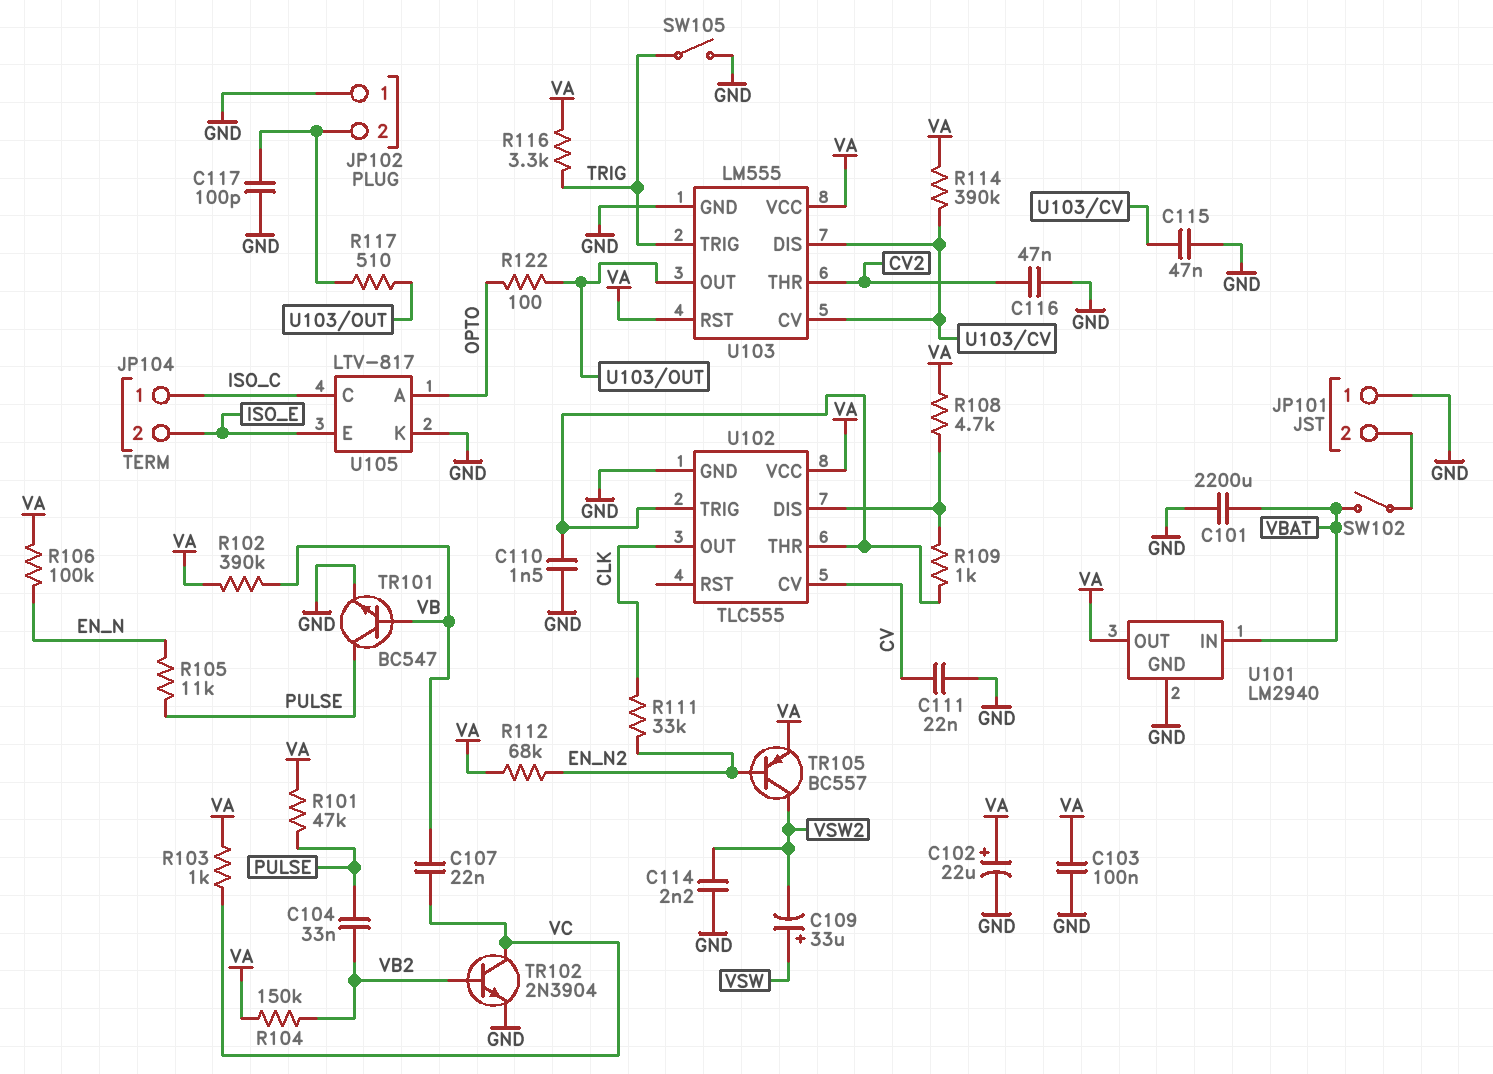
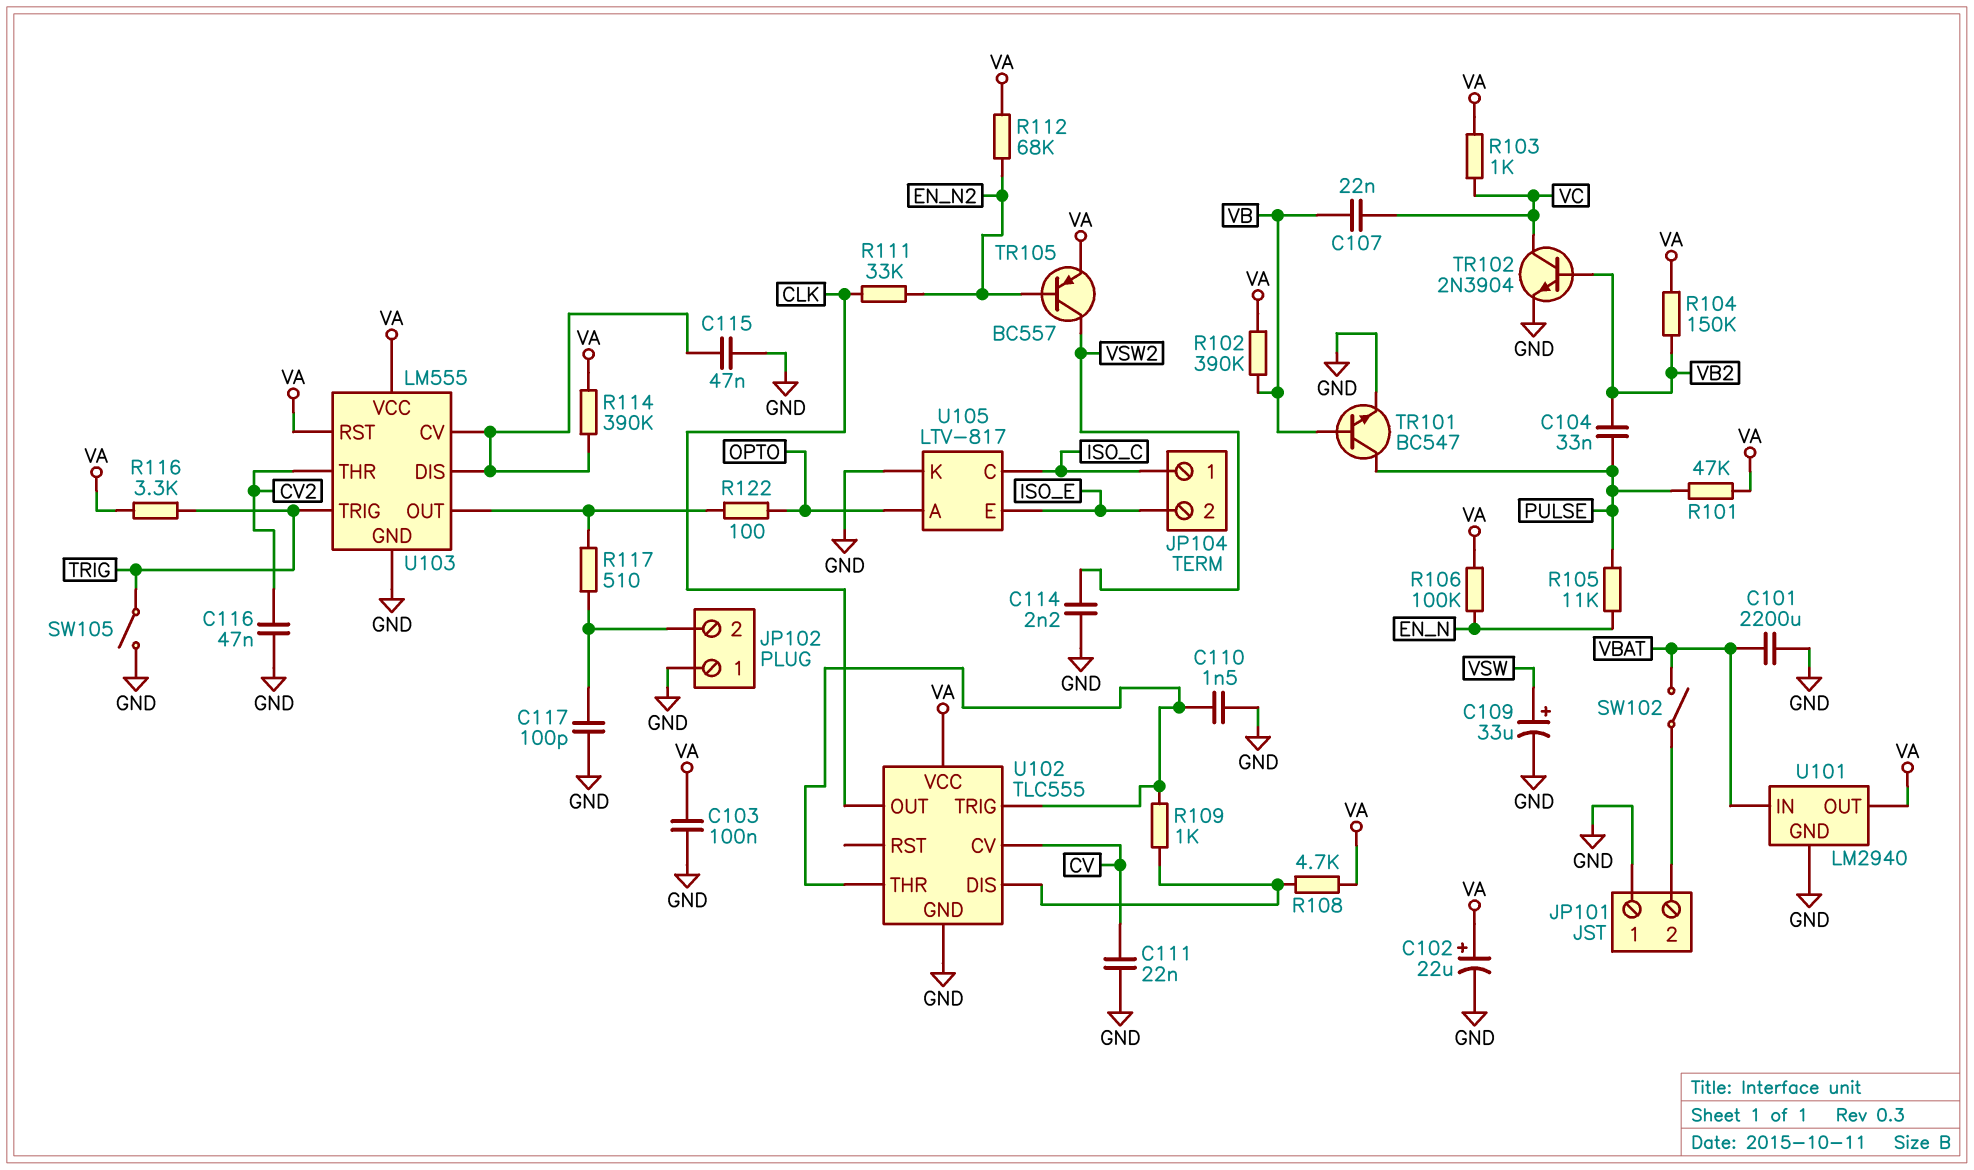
C109: 33uF (plus VSW, minus VSW2) -> 33uF (plus VSW, minus GND)

